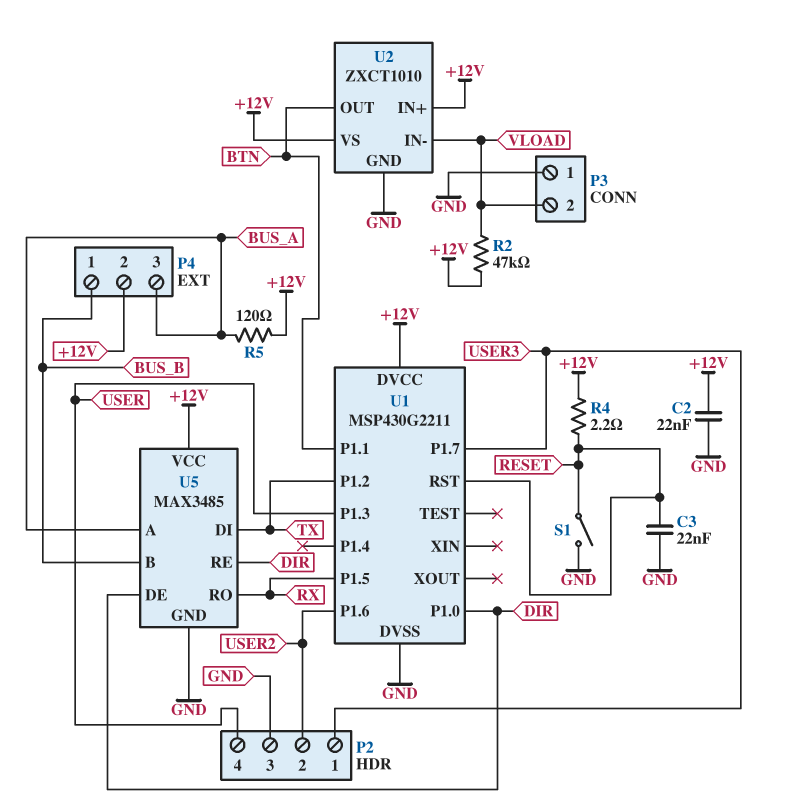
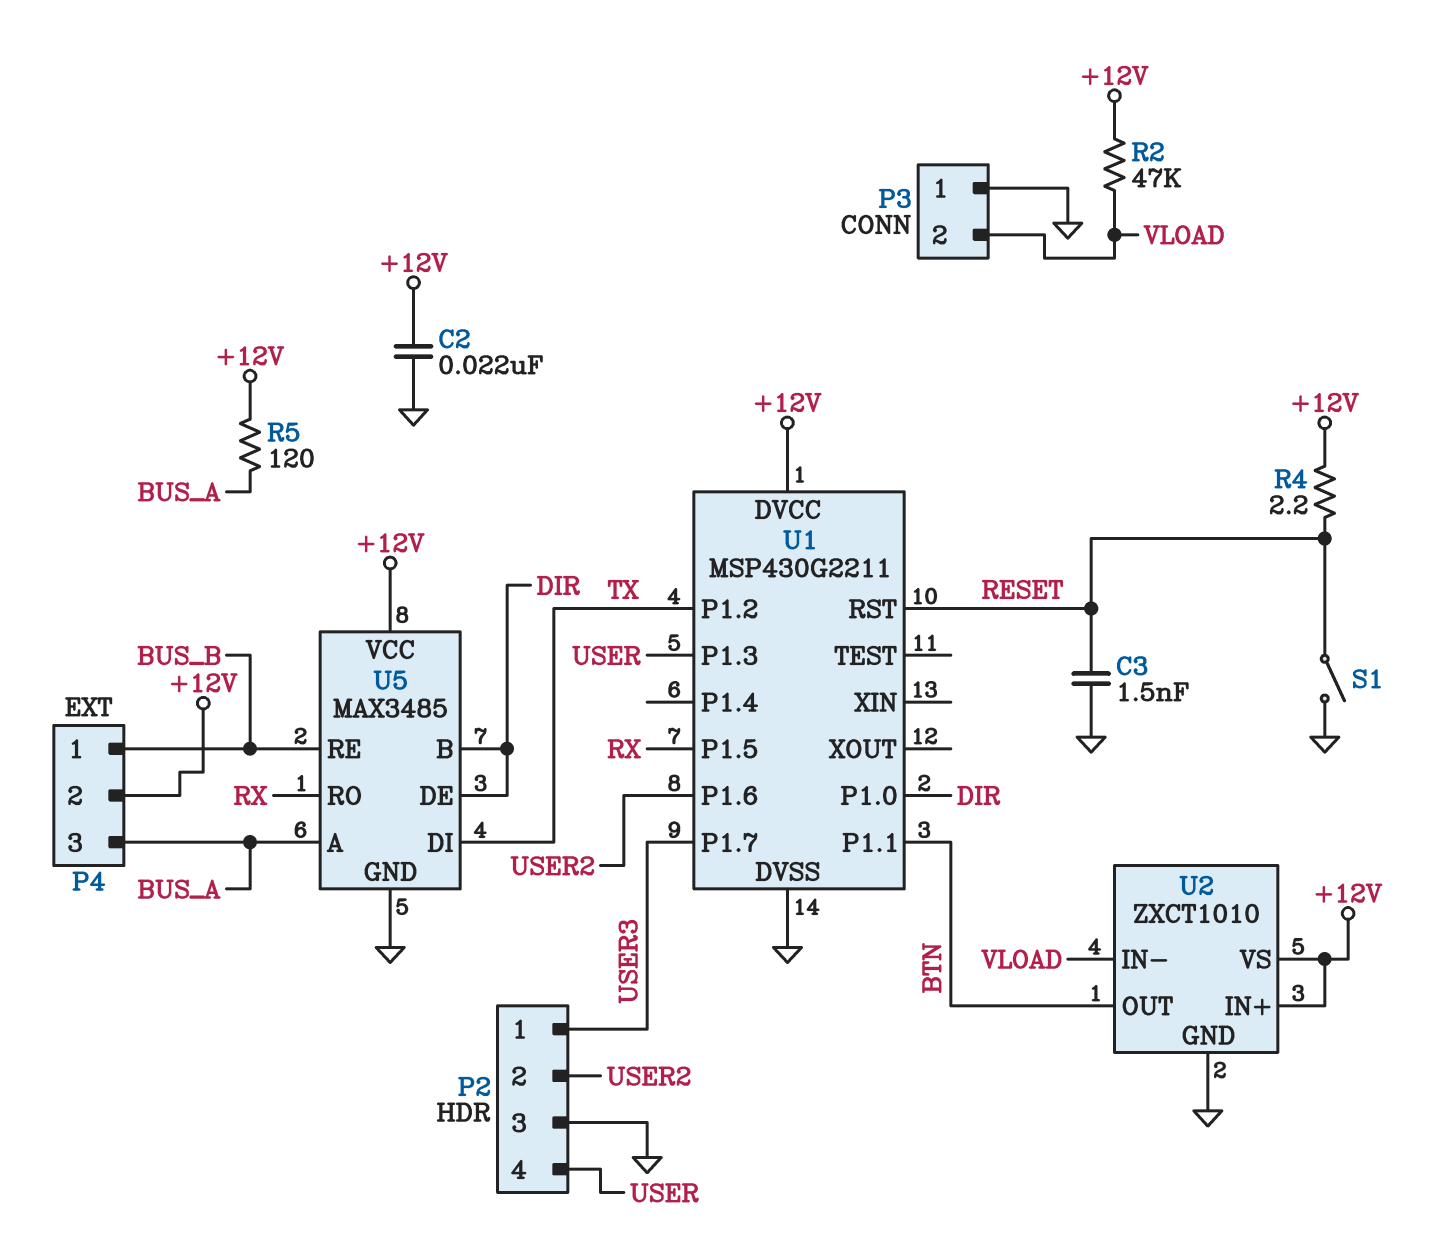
C3: 22nF (GND, RESET) -> 1.5nF (GND, RESET)
U5 pin B: BUS_B -> DIR
U5 pin RE: DIR -> BUS_B

